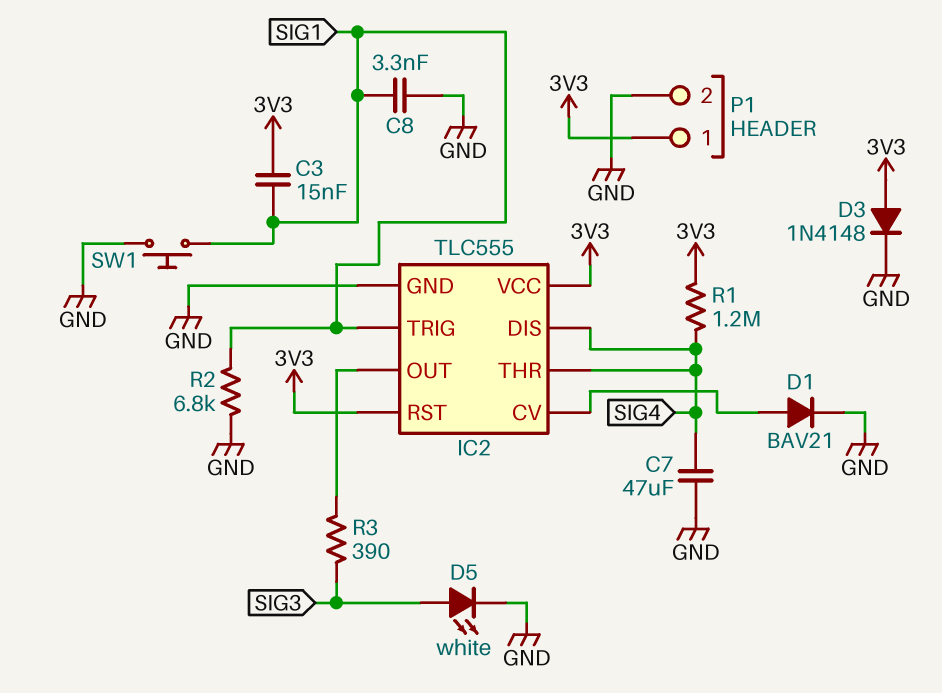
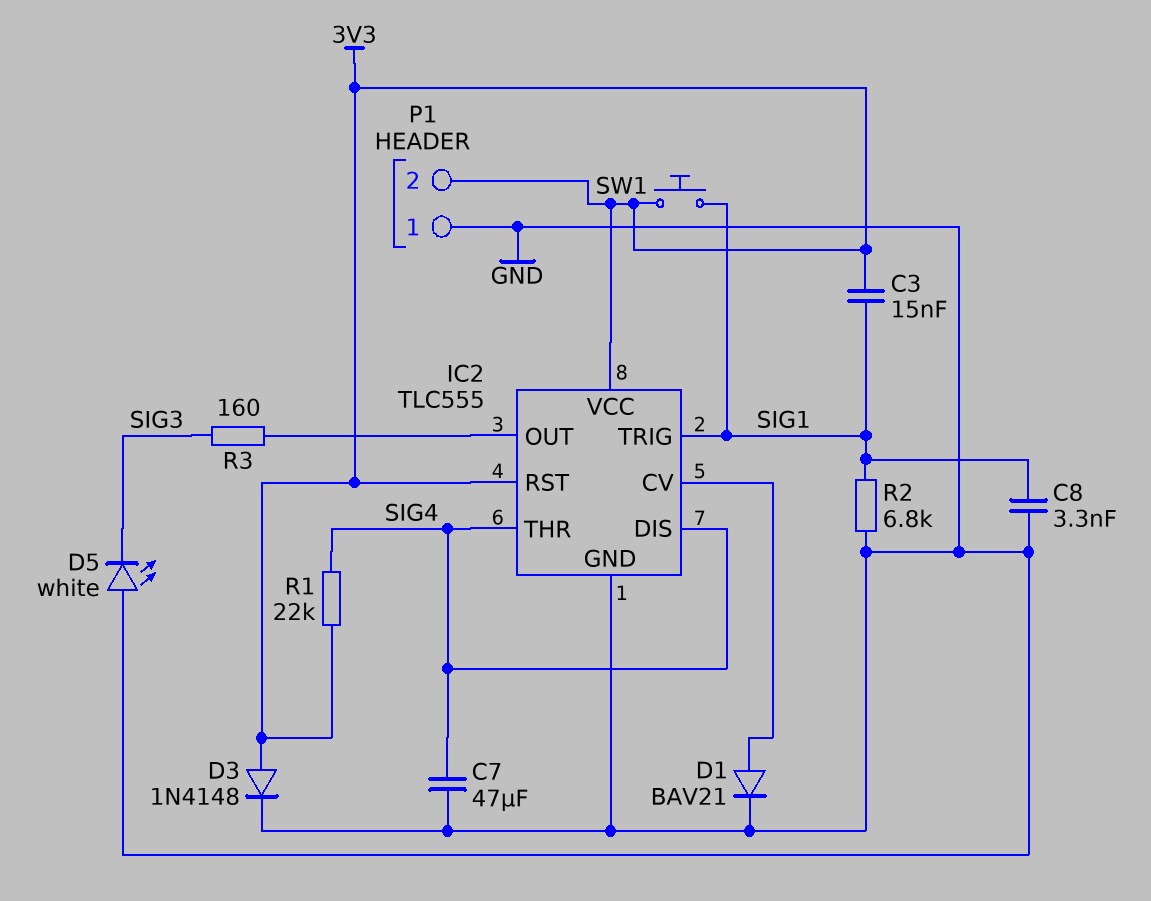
D5: LED white (A SIG3, K GND) -> LED white (A GND, K SIG3)
P1 pin 1: 3V3 -> GND
P1 pin 2: GND -> 3V3
R1: 1.2M (3V3, SIG4) -> 22k (3V3, SIG4)
R3: 390 (IC2/OUT, SIG3) -> 160 (IC2/OUT, SIG3)
SW1: button (GND, SIG1) -> button (3V3, SIG1)

